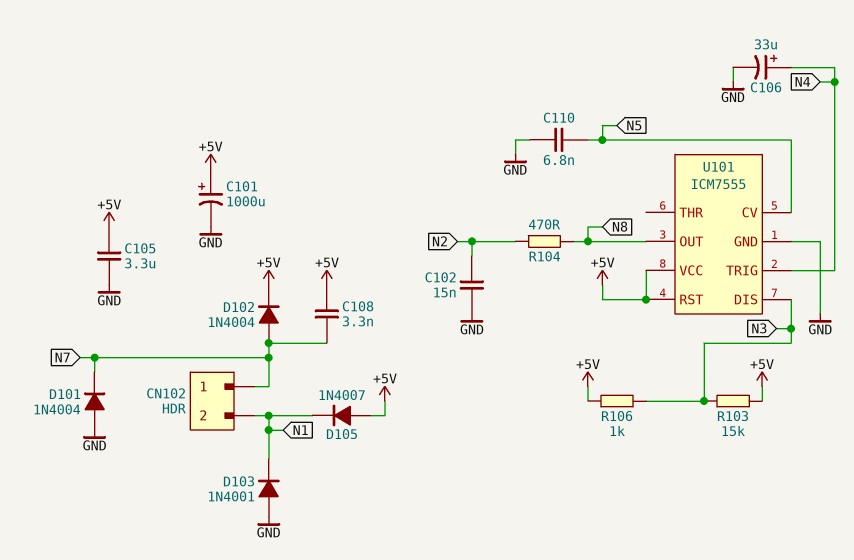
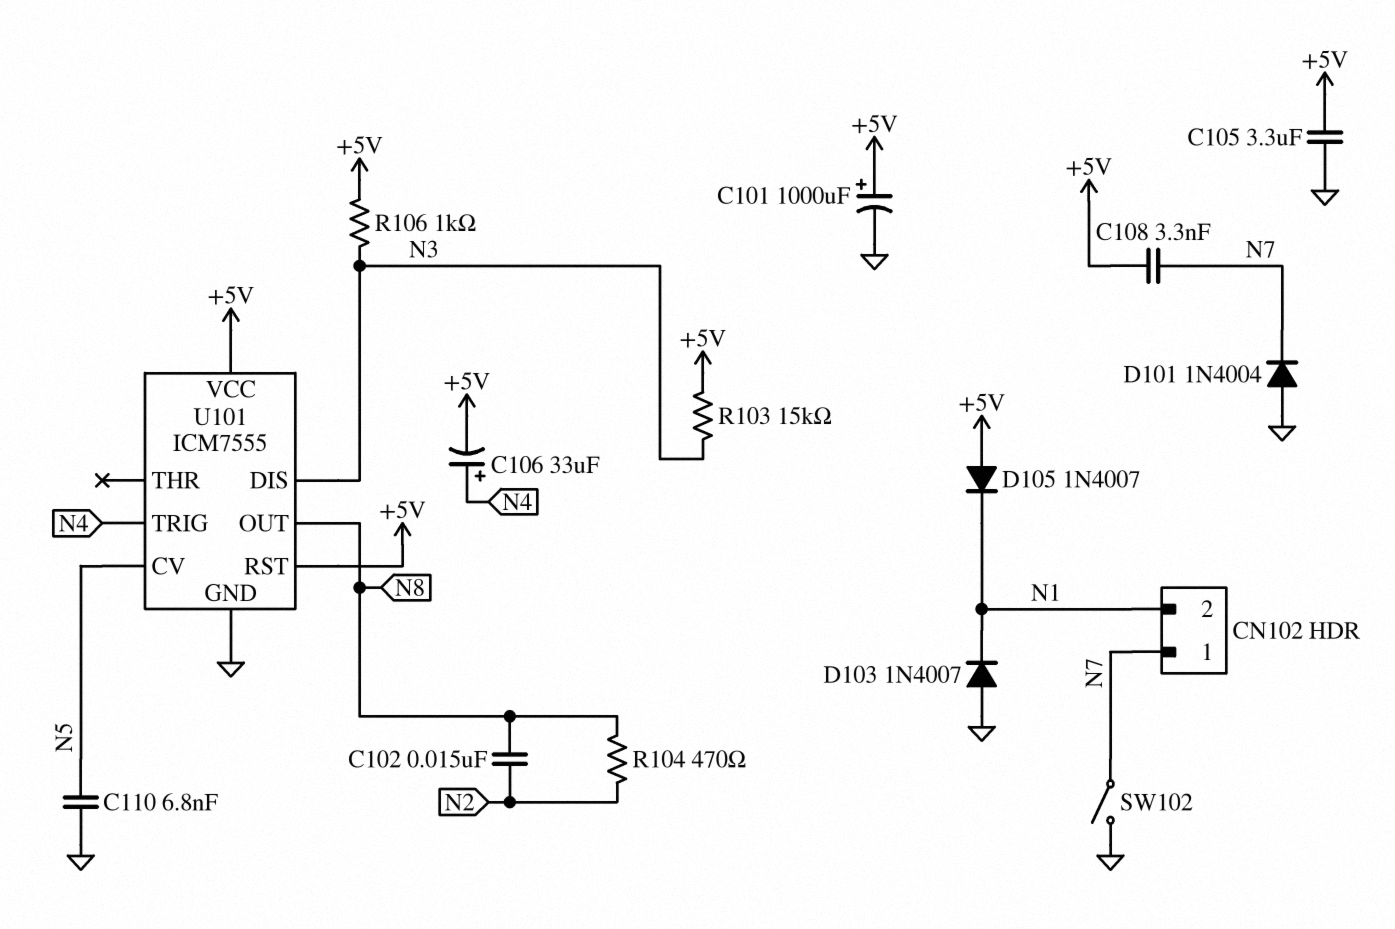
C102: 15nF (GND, N2) -> 15nF (N2, N8)
C106: 33uF (plus N4, minus GND) -> 33uF (plus N4, minus +5V)
D102: diode 1N4004 (A N7, K +5V) -> none
D103: diode 1N4001 (A GND, K N1) -> diode 1N4007 (A GND, K N1)
SW102: none -> switch (GND, N7)

